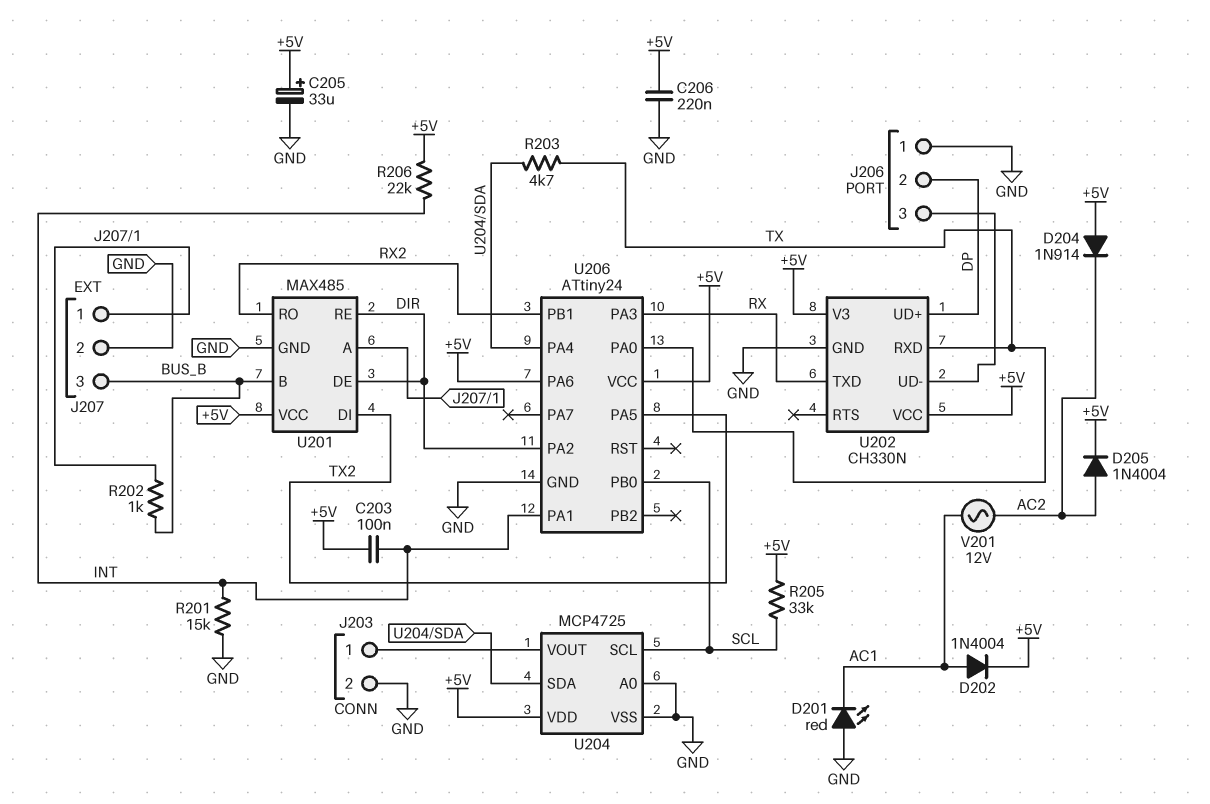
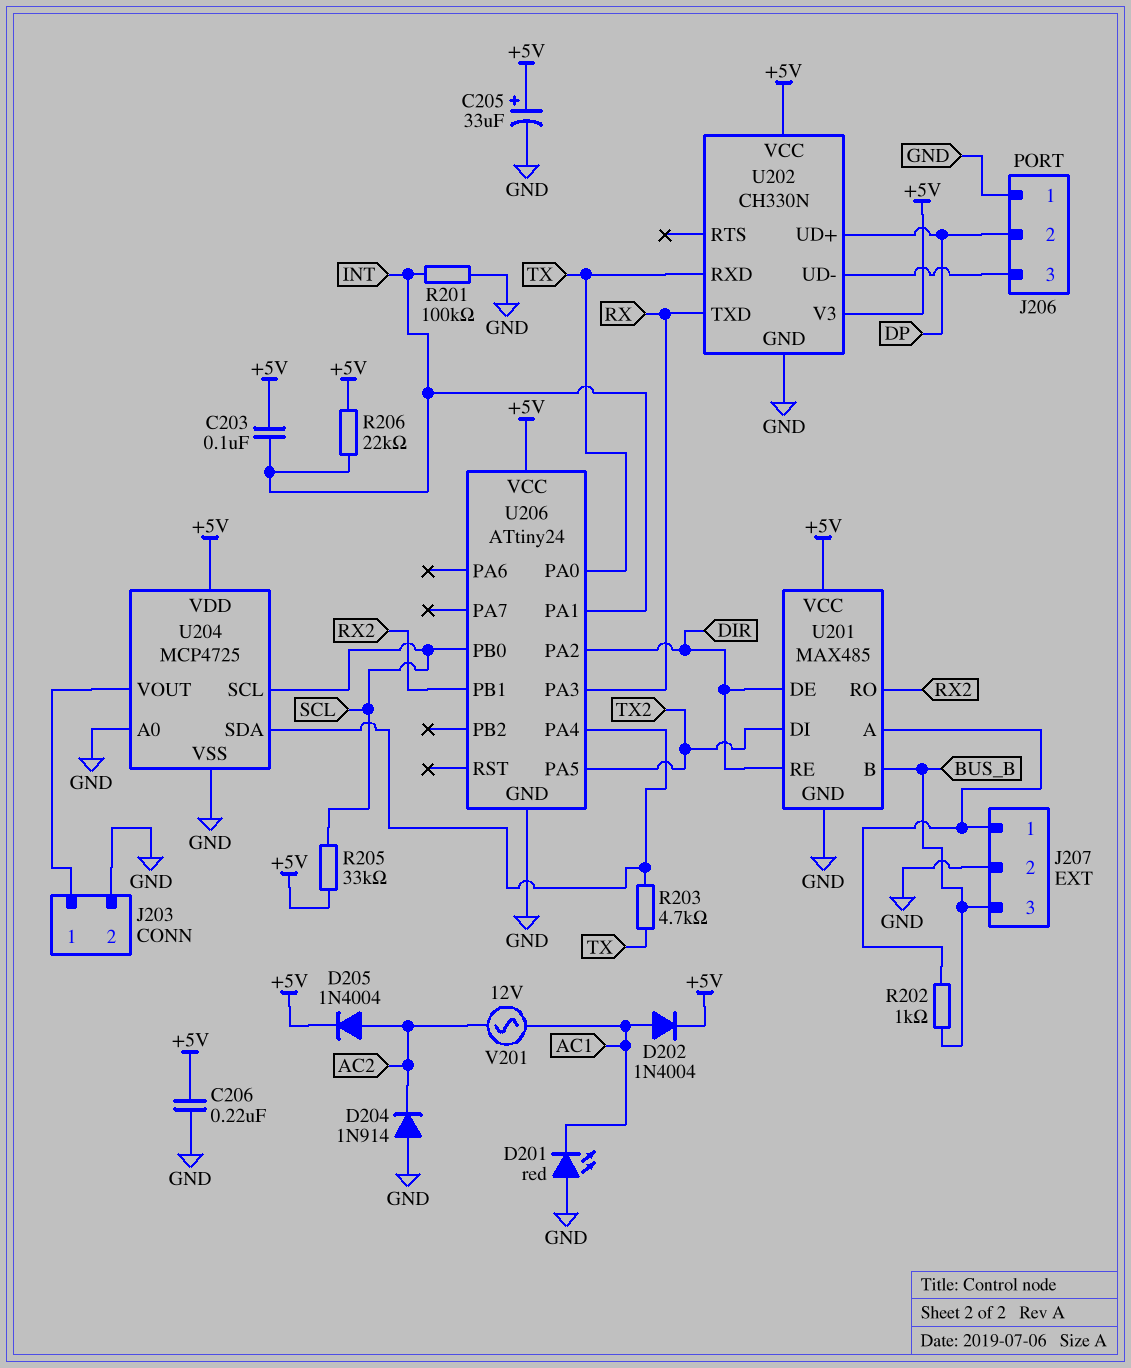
D204: diode 1N914 (A +5V, K AC2) -> diode 1N914 (A GND, K AC2)
R201: 15k (GND, INT) -> 100k (GND, INT)
U206 pin PA6: +5V -> none

